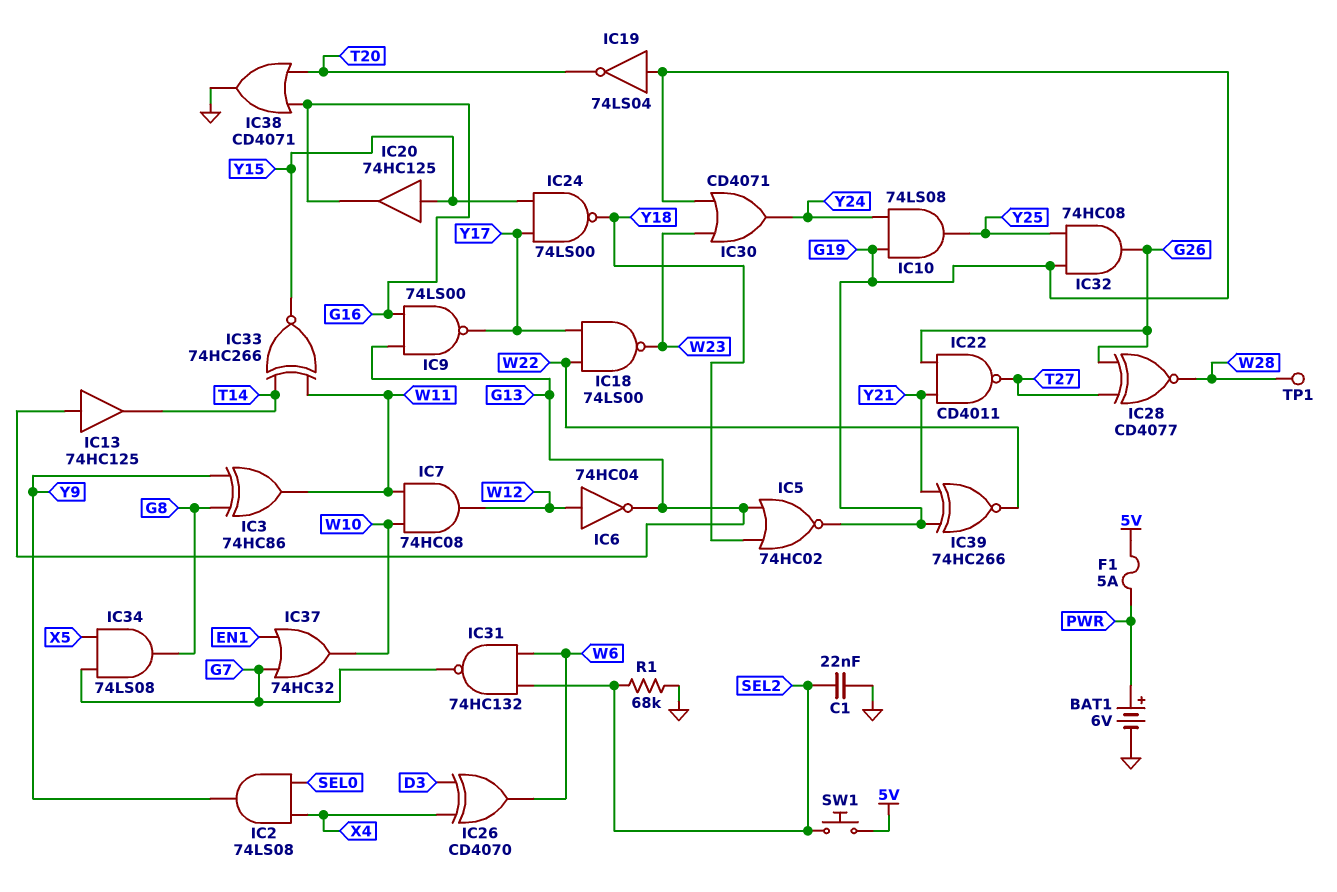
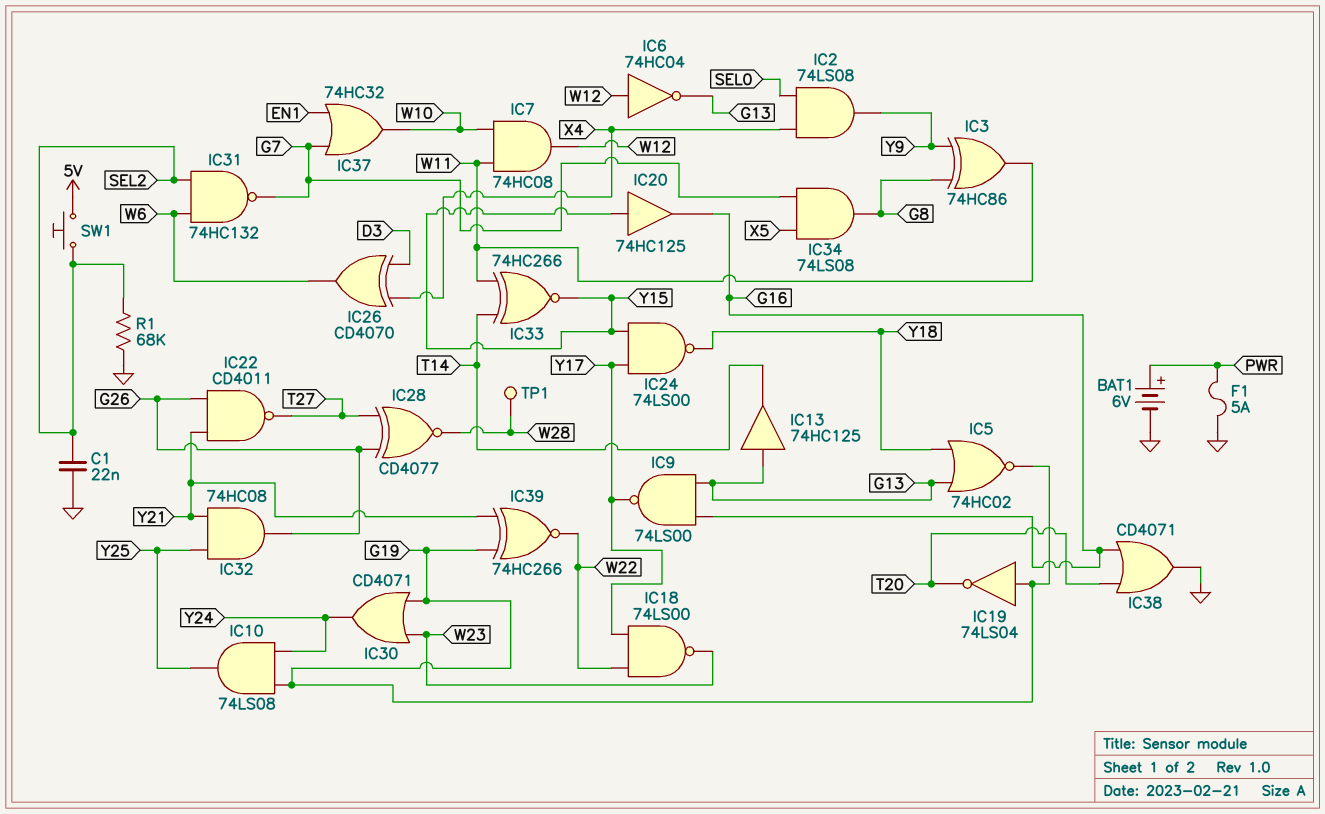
F1: 5A (5V, PWR) -> 5A (GND, PWR)
IC32: AND 74HC08 (in G19, in Y25, out G26) -> AND 74HC08 (in Y21, in Y25, out G26)

